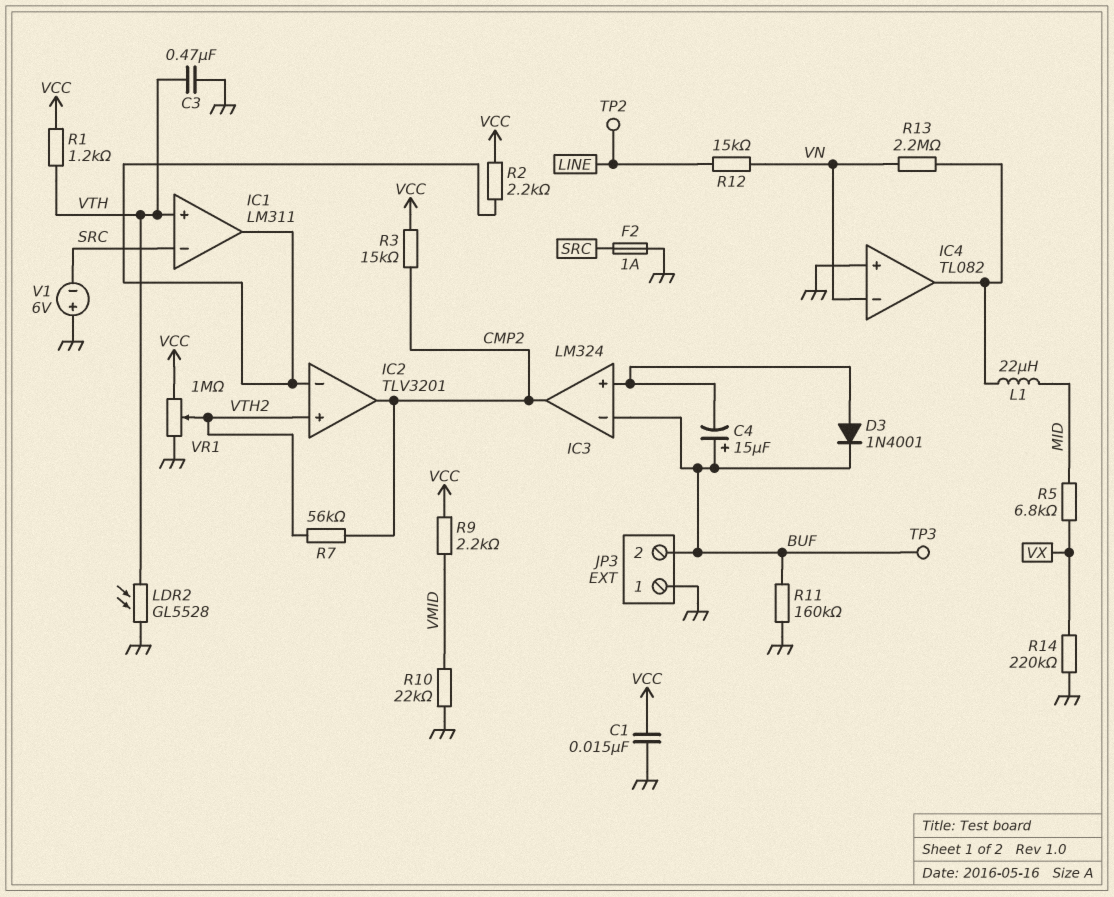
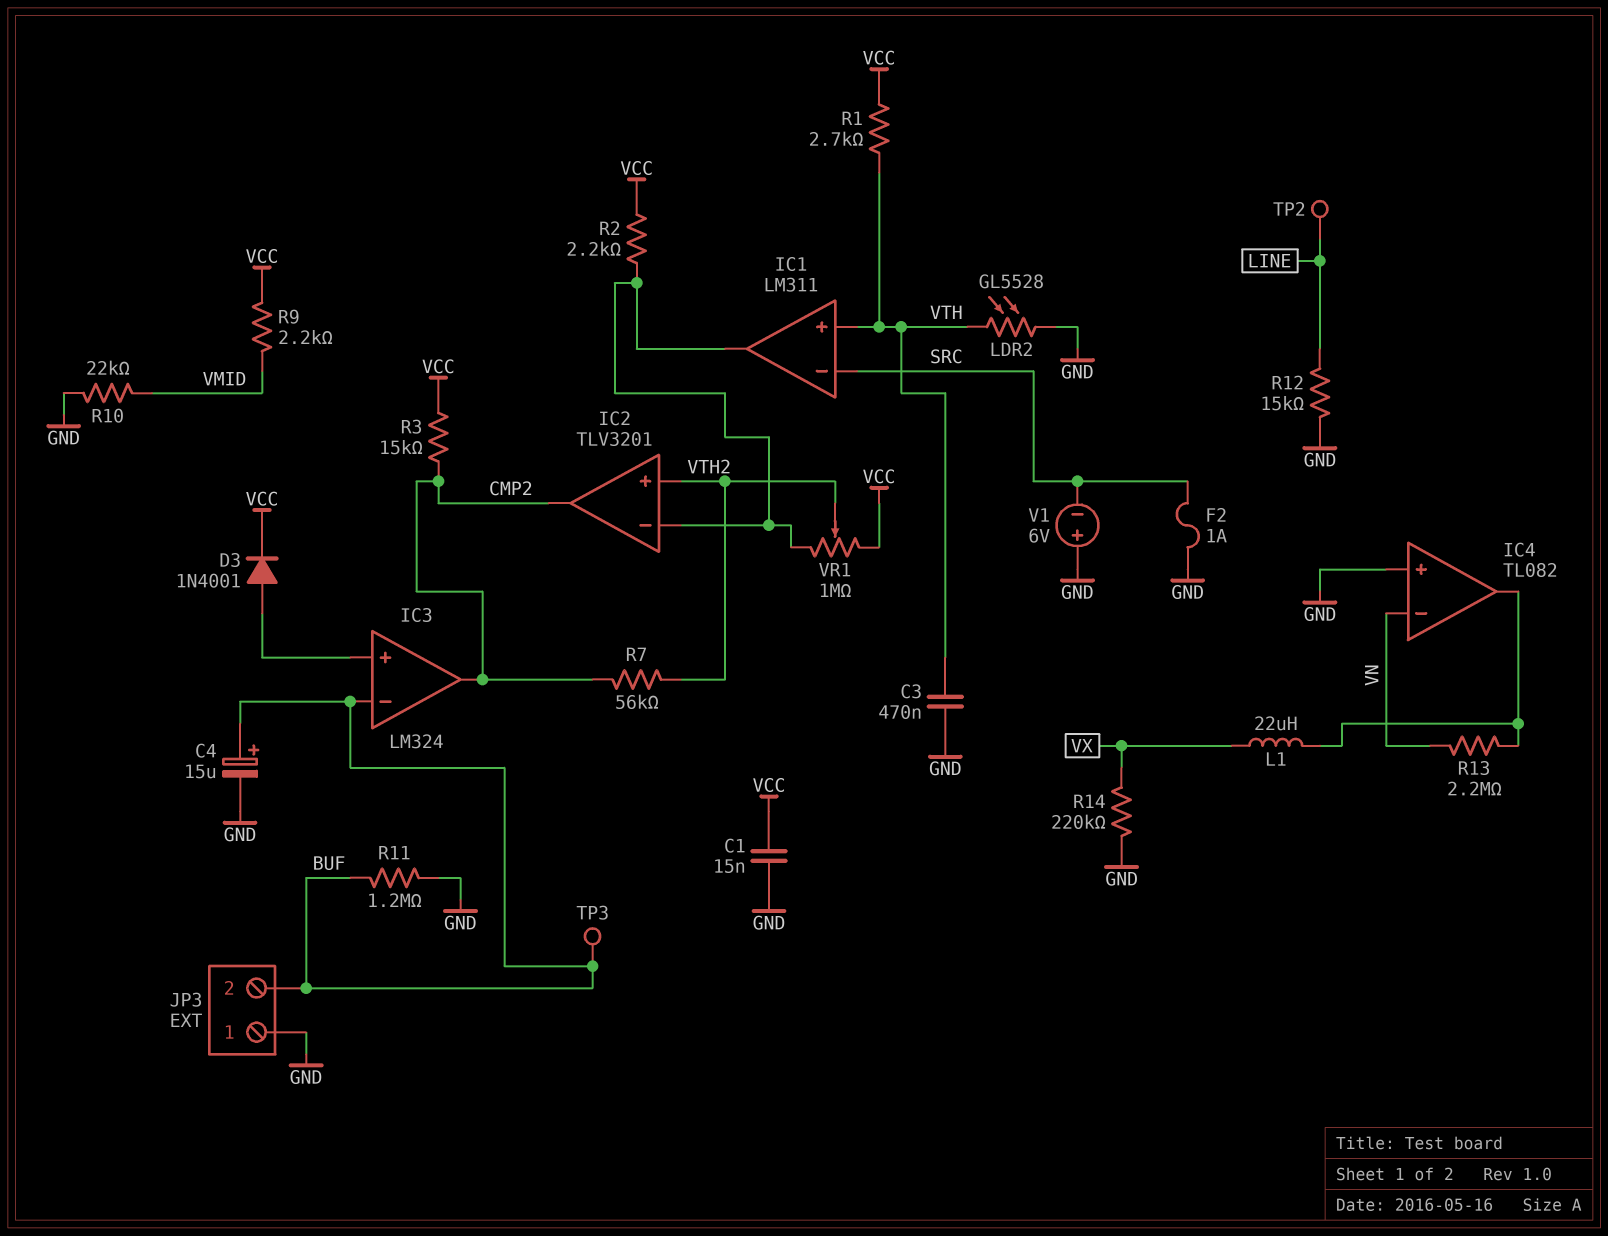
C4: 15uF (plus BUF, minus IC3/in+) -> 15uF (plus BUF, minus GND)
D3: diode 1N4001 (A IC3/in+, K BUF) -> diode 1N4001 (A IC3/in+, K VCC)
L1: 22uH (IC4/out, MID) -> 22uH (IC4/out, VX)
R1: 1.2k (VCC, VTH) -> 2.7k (VCC, VTH)
R5: 6.8k (MID, VX) -> none
R11: 160k (BUF, GND) -> 1.2M (BUF, GND)
R12: 15k (LINE, VN) -> 15k (GND, LINE)
VR1: 1M (GND, VCC, wiper VTH2) -> 1M (IC1/out, VCC, wiper VTH2)

